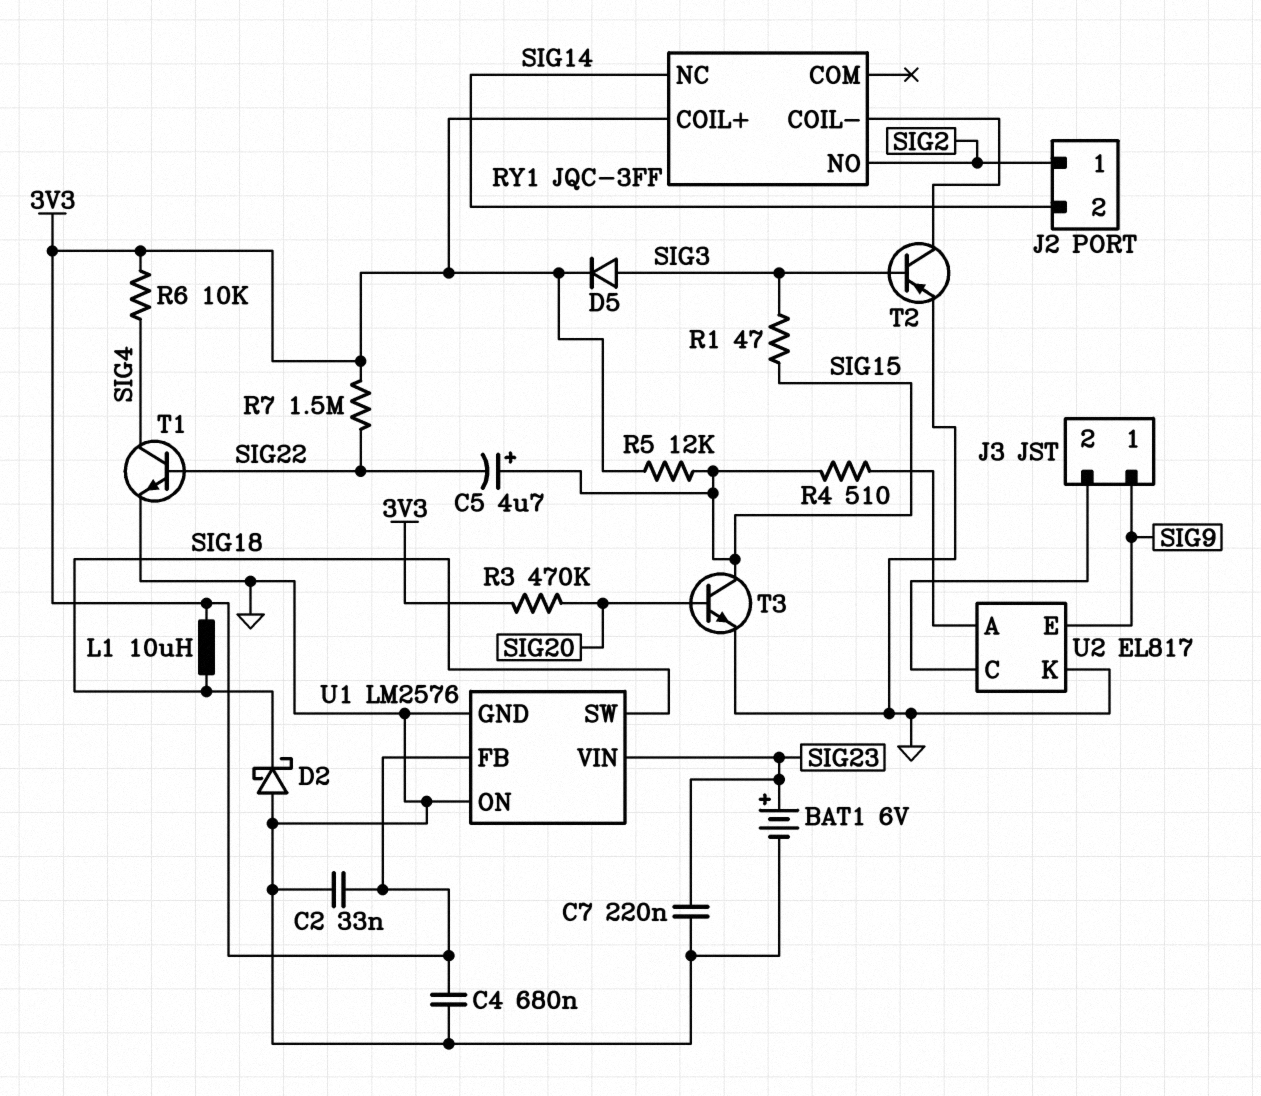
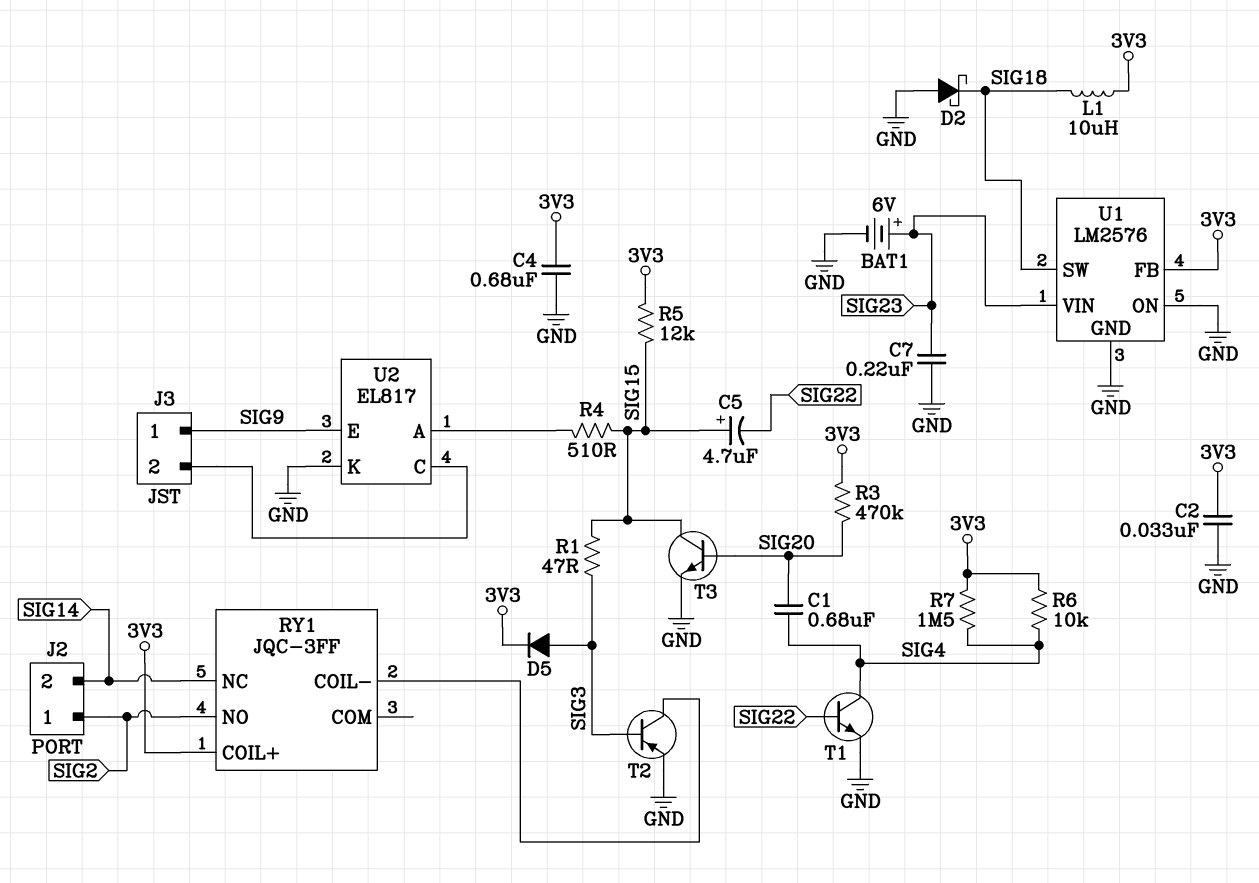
C1: none -> 680nF (SIG4, SIG20)
R7: 1.5M (3V3, SIG22) -> 1.5M (3V3, SIG4)

